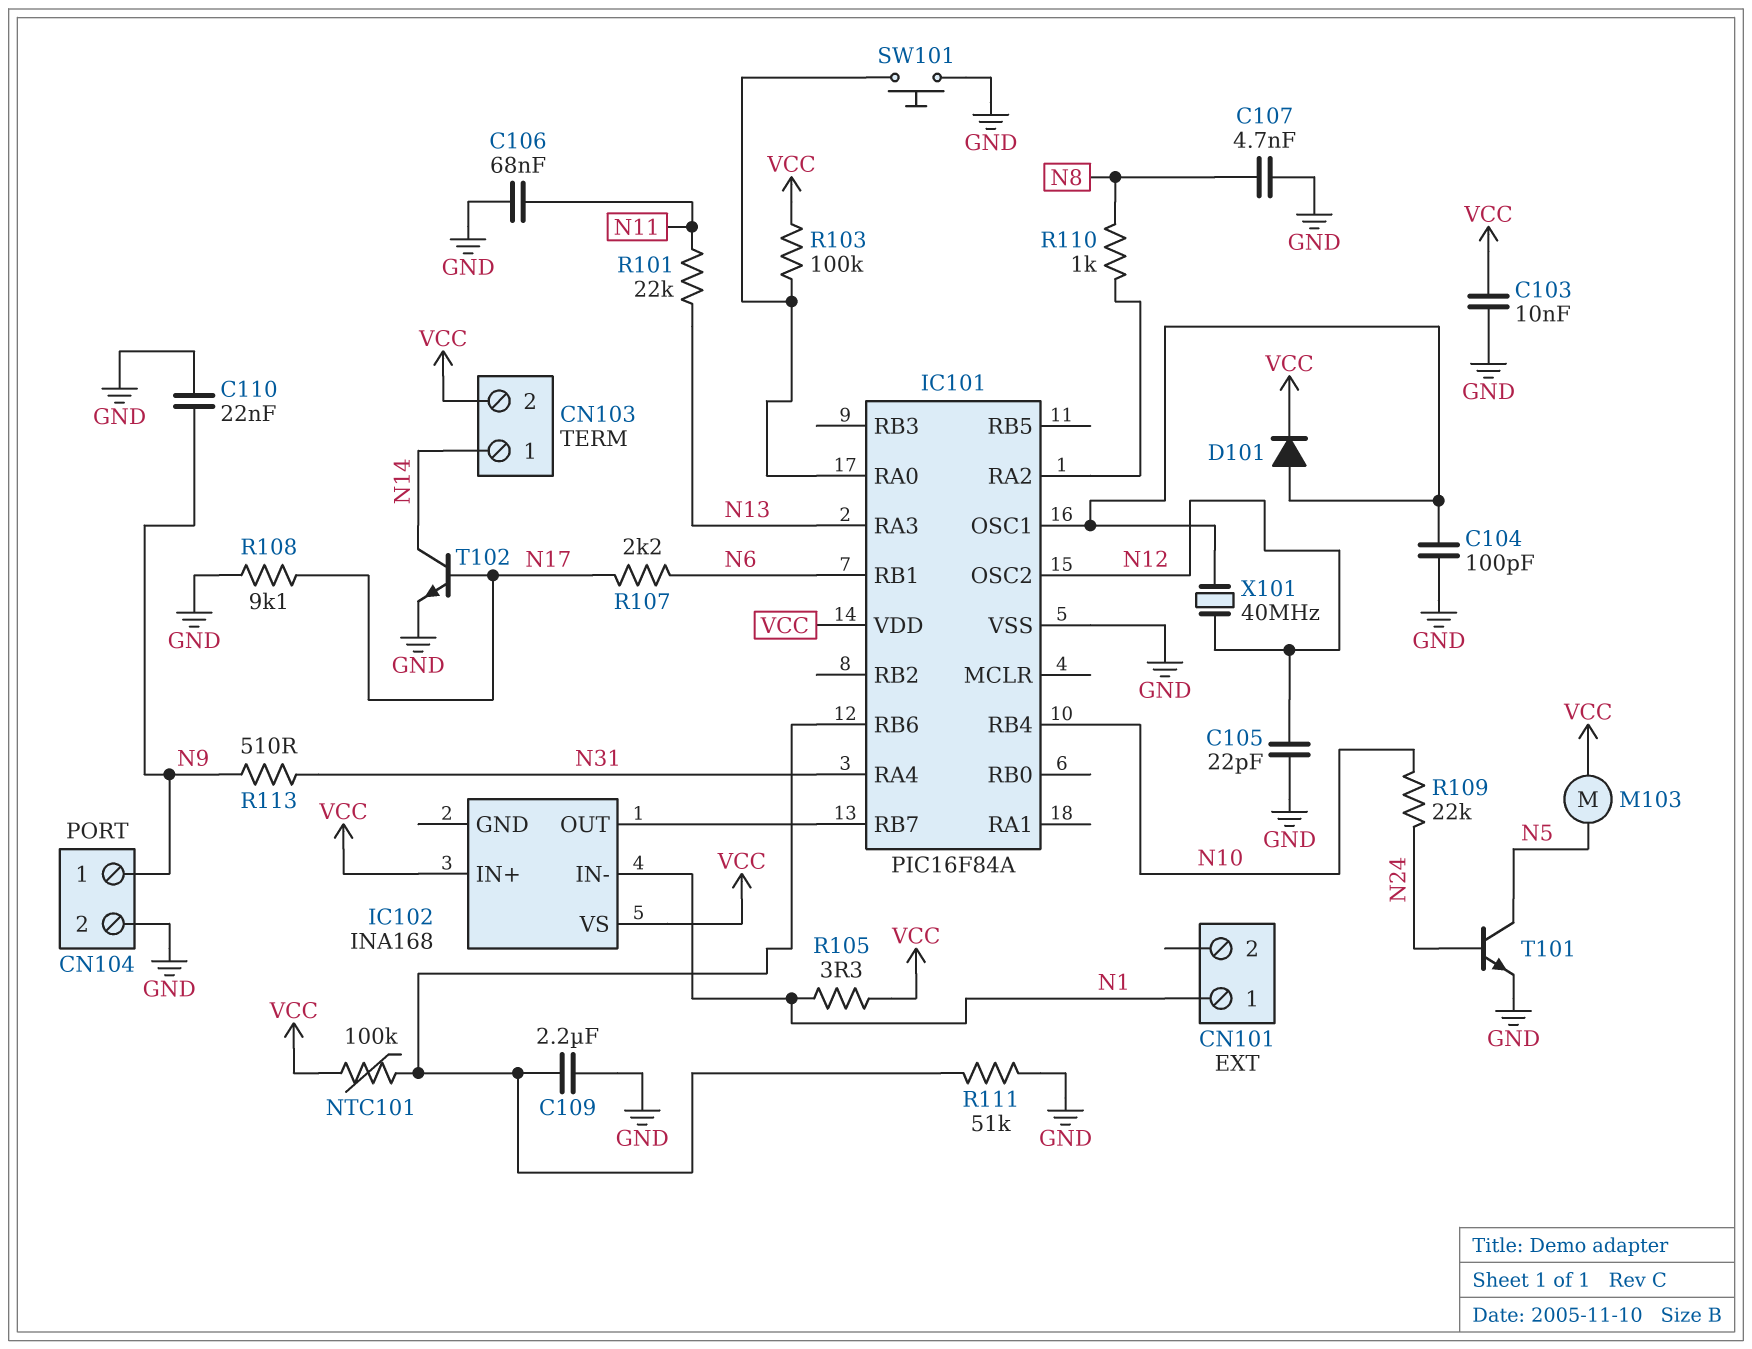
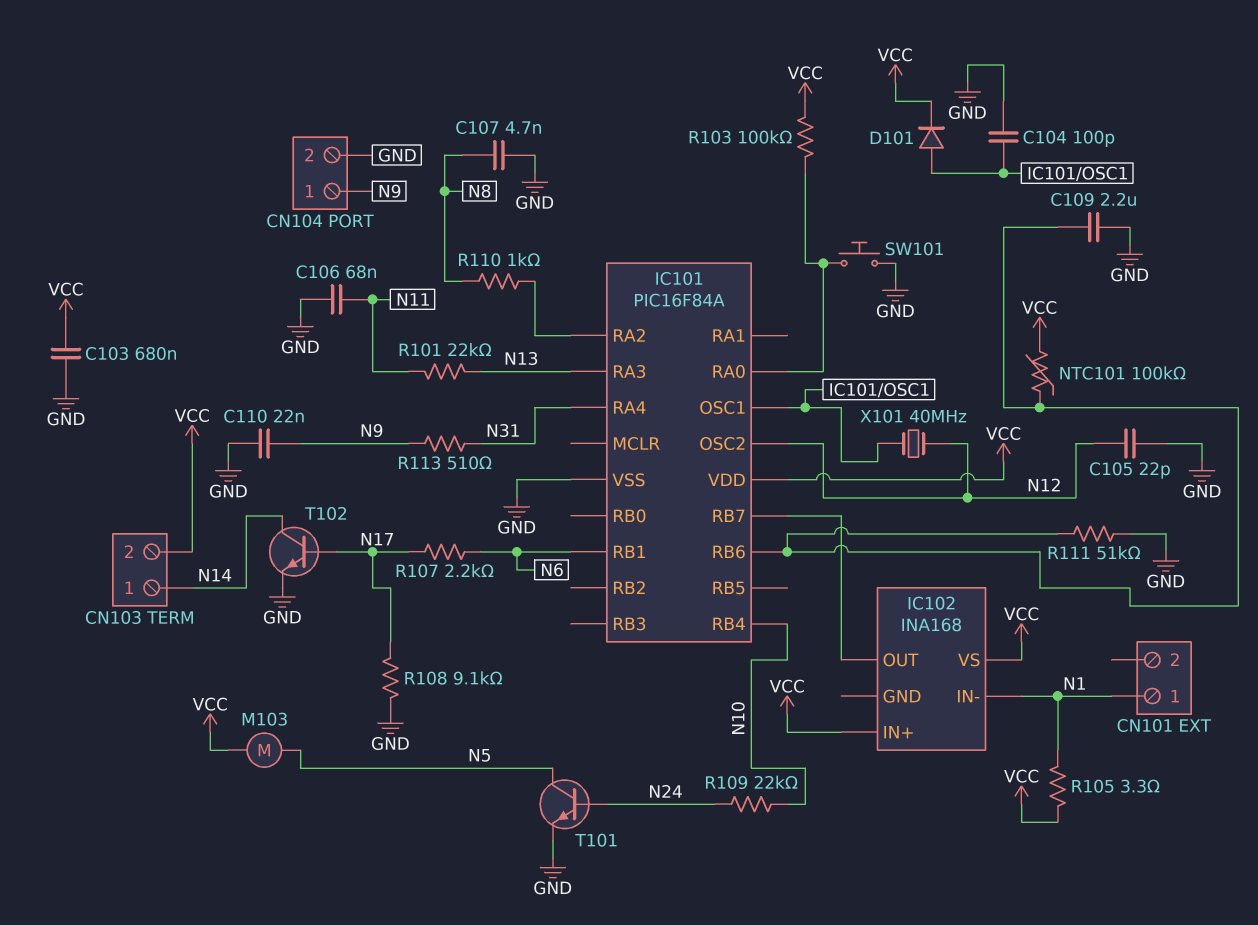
C103: 10nF (GND, VCC) -> 680nF (GND, VCC)

